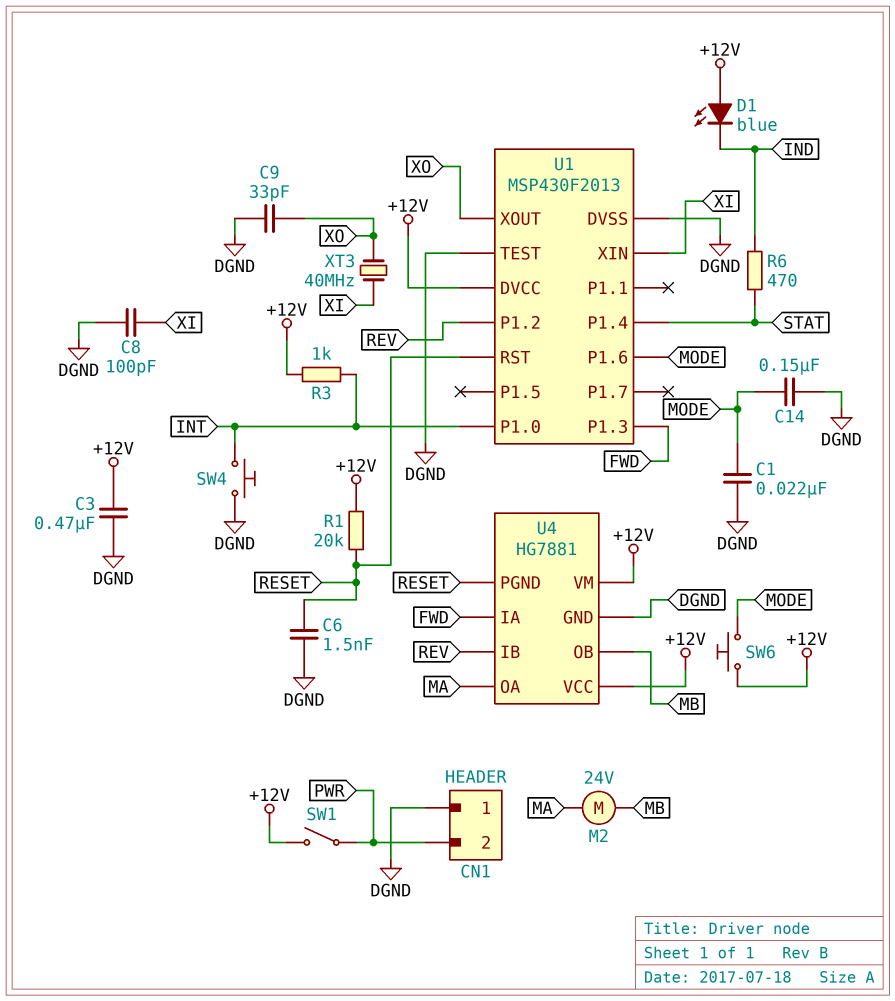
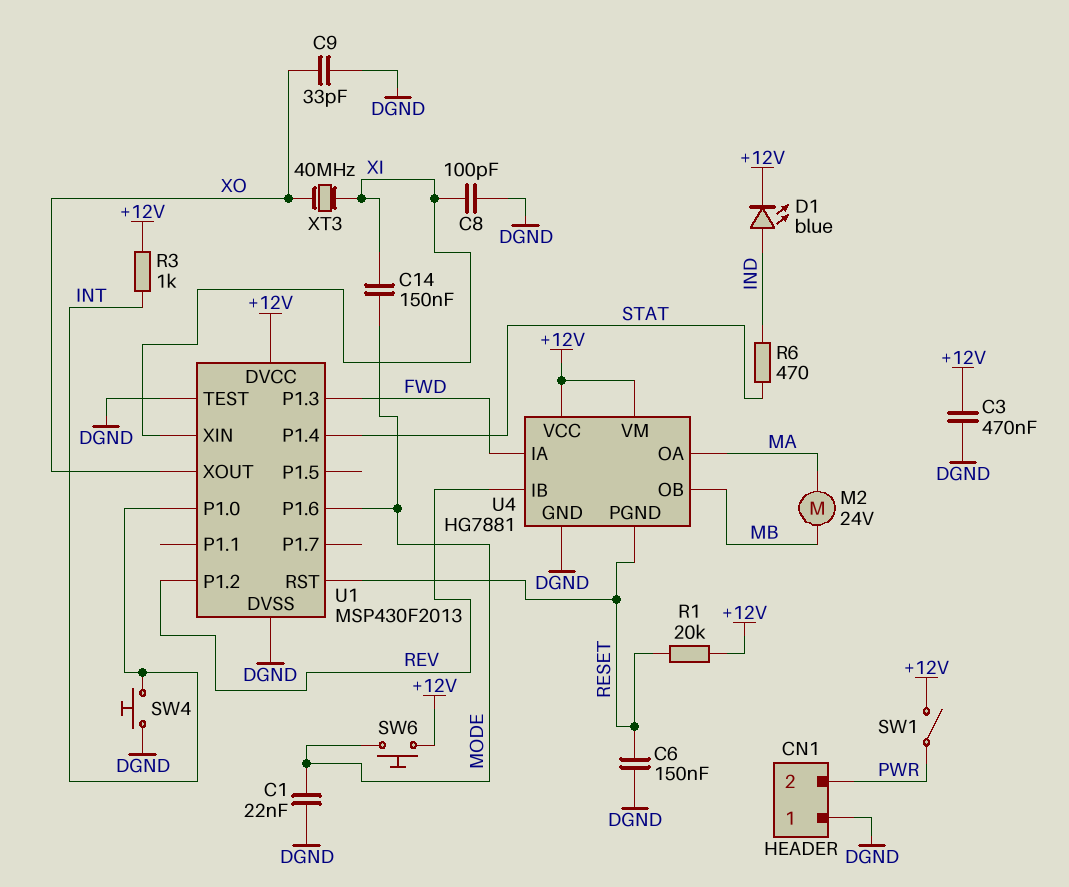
C6: 1.5nF (DGND, RESET) -> 150nF (DGND, RESET)
C14: 150nF (DGND, MODE) -> 150nF (MODE, XI)
D1: LED blue (A +12V, K IND) -> LED blue (A IND, K +12V)

